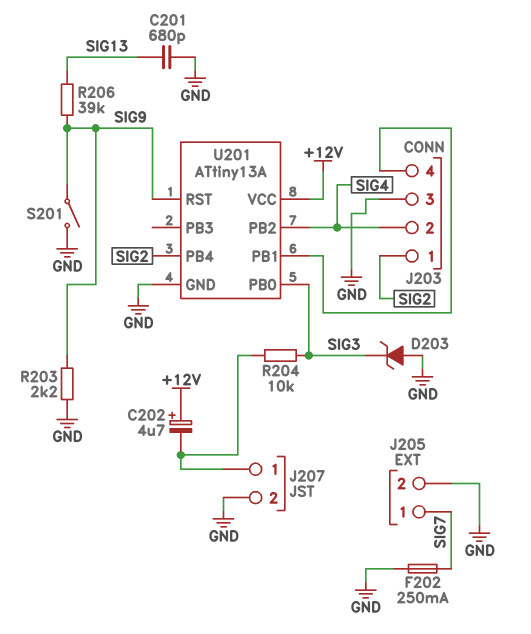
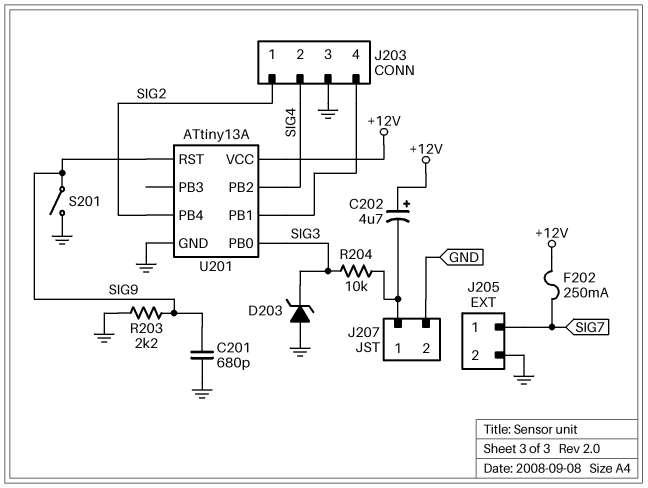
C201: 680pF (GND, SIG13) -> 680pF (GND, SIG9)
F202: 250mA (GND, SIG7) -> 250mA (+12V, SIG7)
R206: 39k (SIG9, SIG13) -> none

